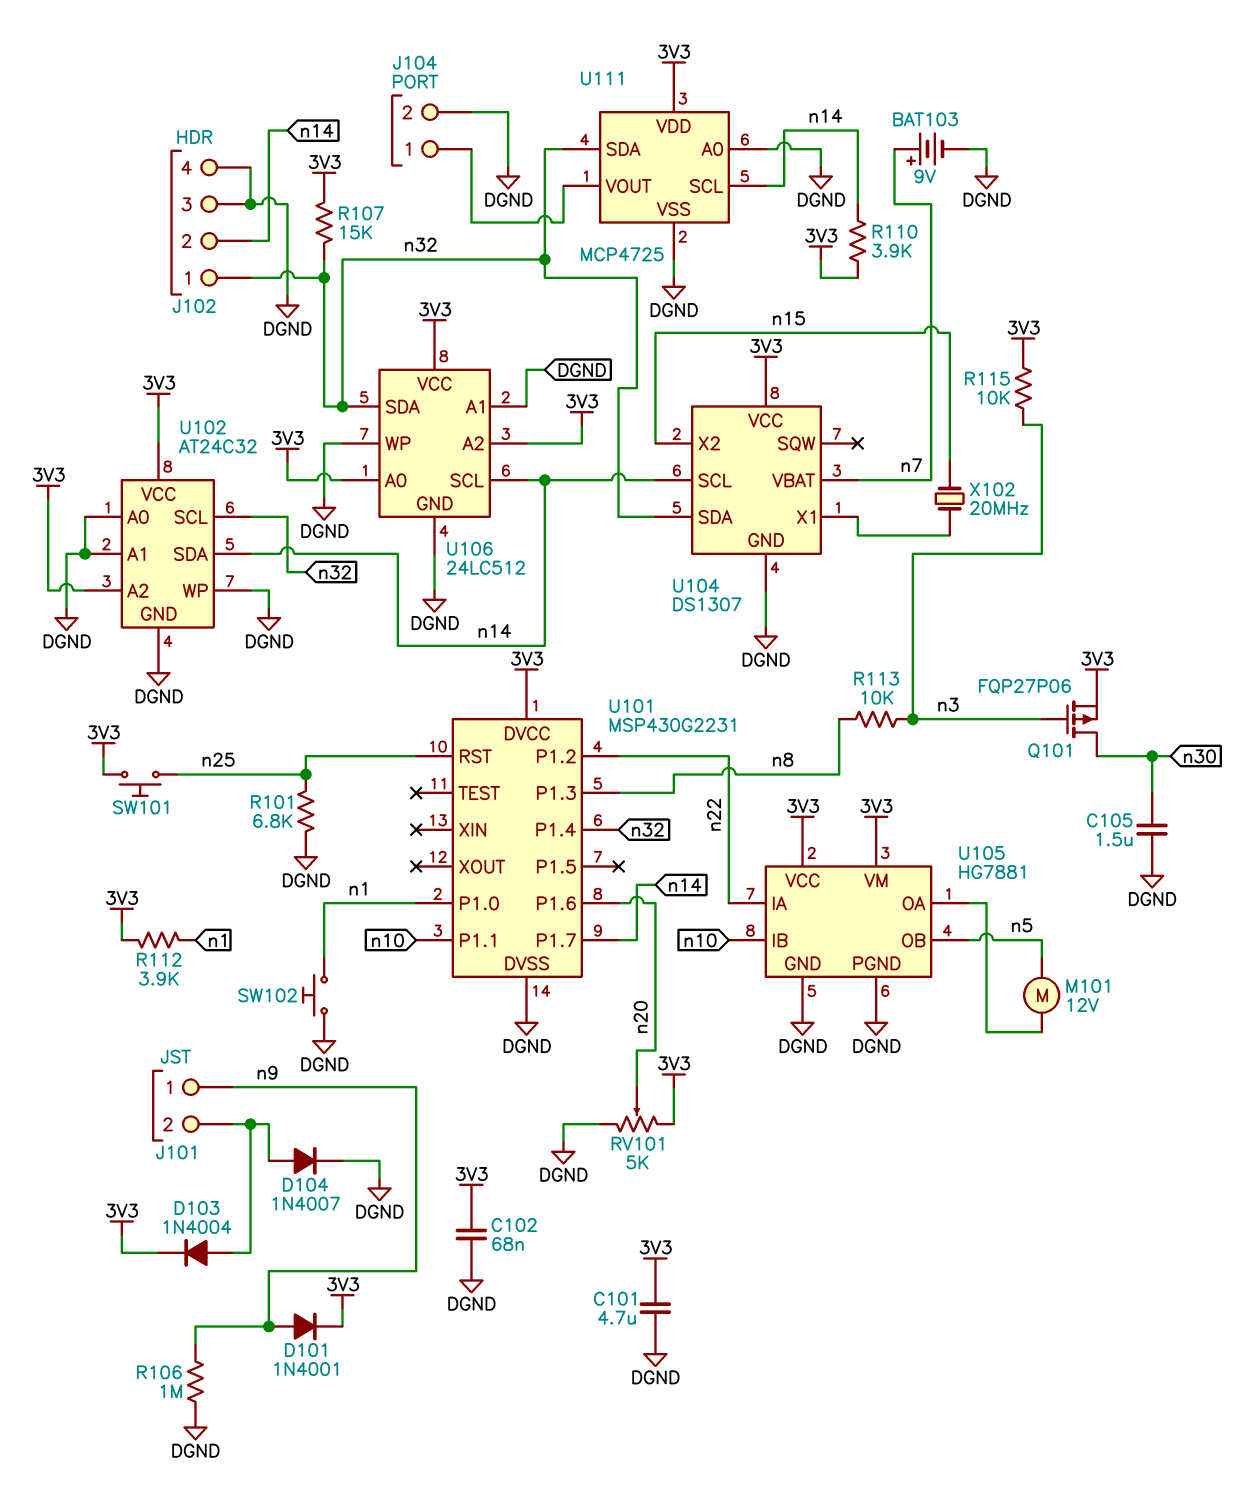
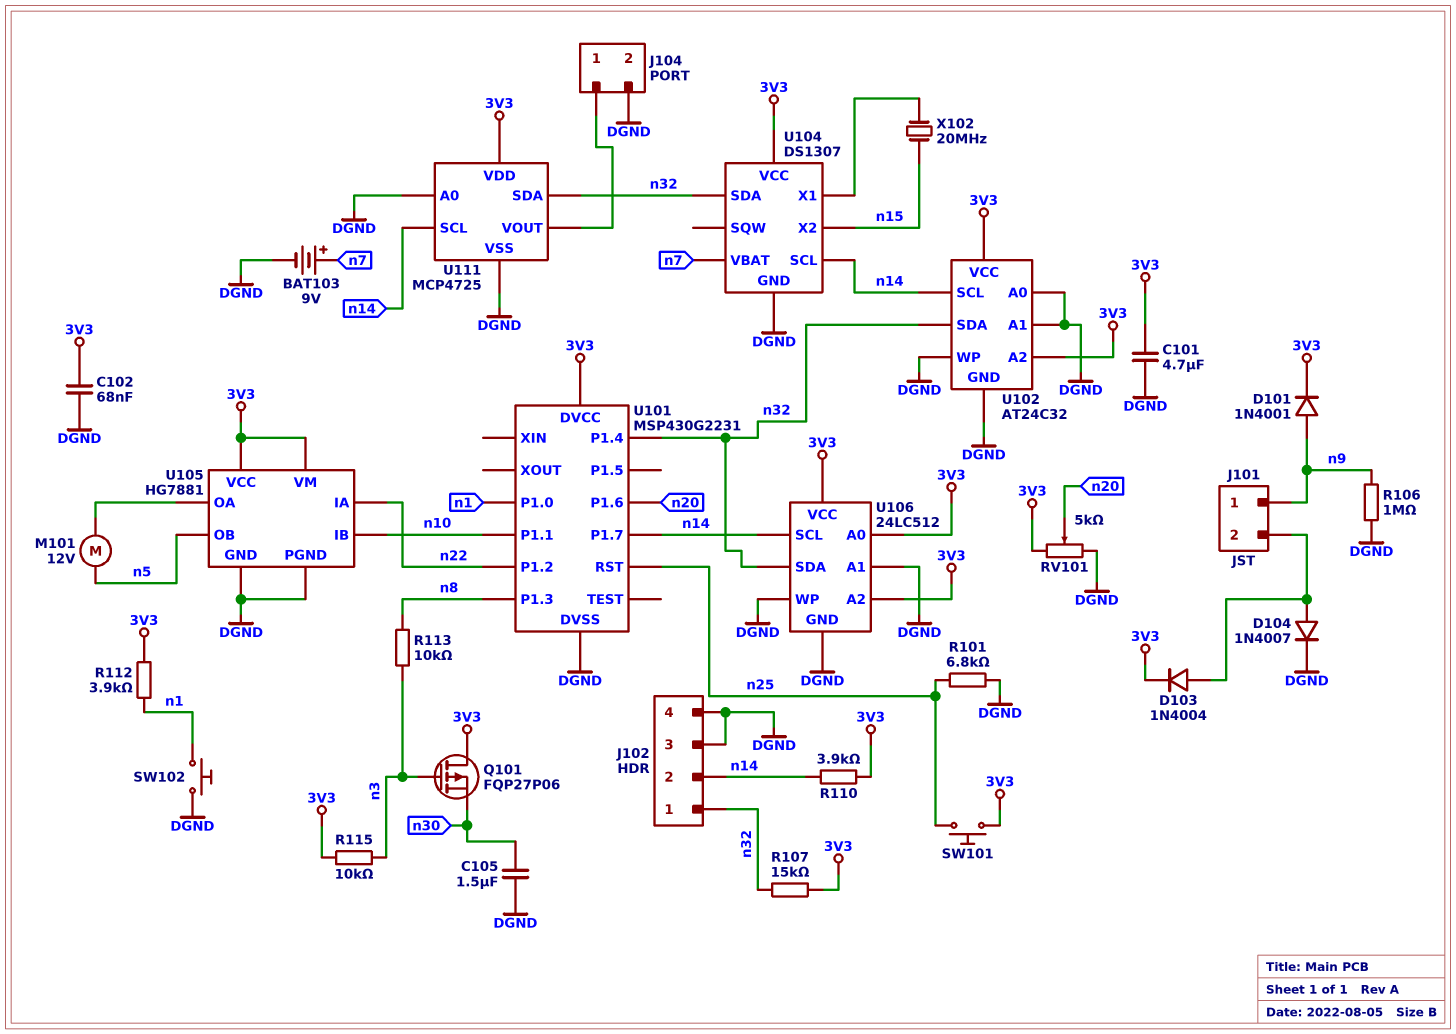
Q101: PMOS FQP27P06 (G n3, D n30, S 3V3) -> PMOS FQP27P06 (G n3, D 3V3, S n30)
U102 pin SCL: n32 -> n14
U102 pin SDA: n14 -> n32

